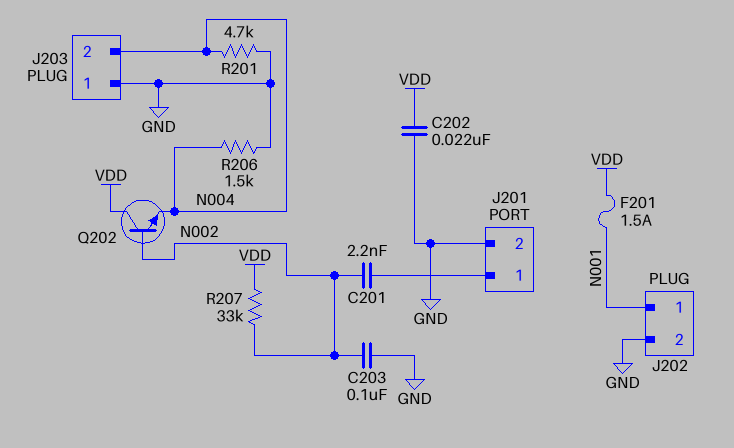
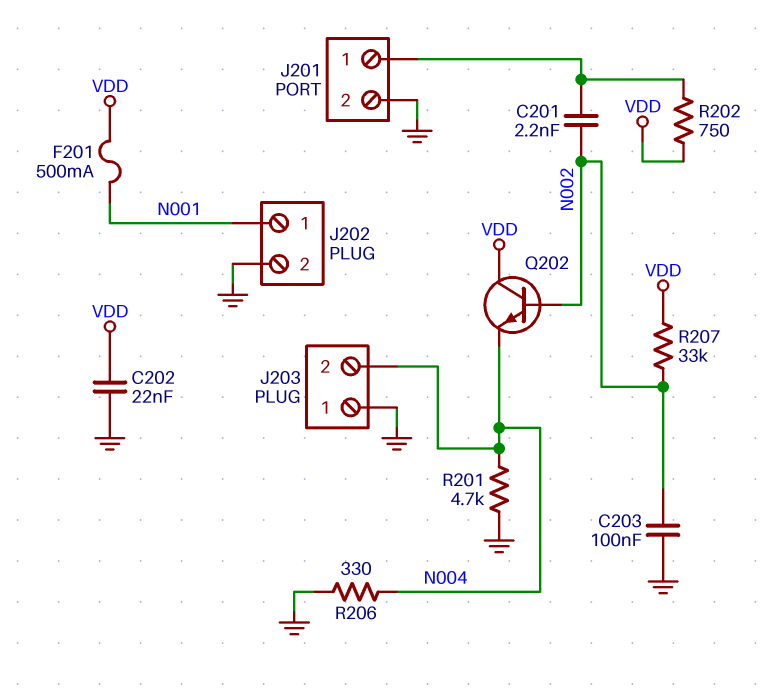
F201: 1.5A (N001, VDD) -> 500mA (N001, VDD)
R202: none -> 750 (J201/1, VDD)
R206: 1.5k (GND, N004) -> 330 (GND, N004)

